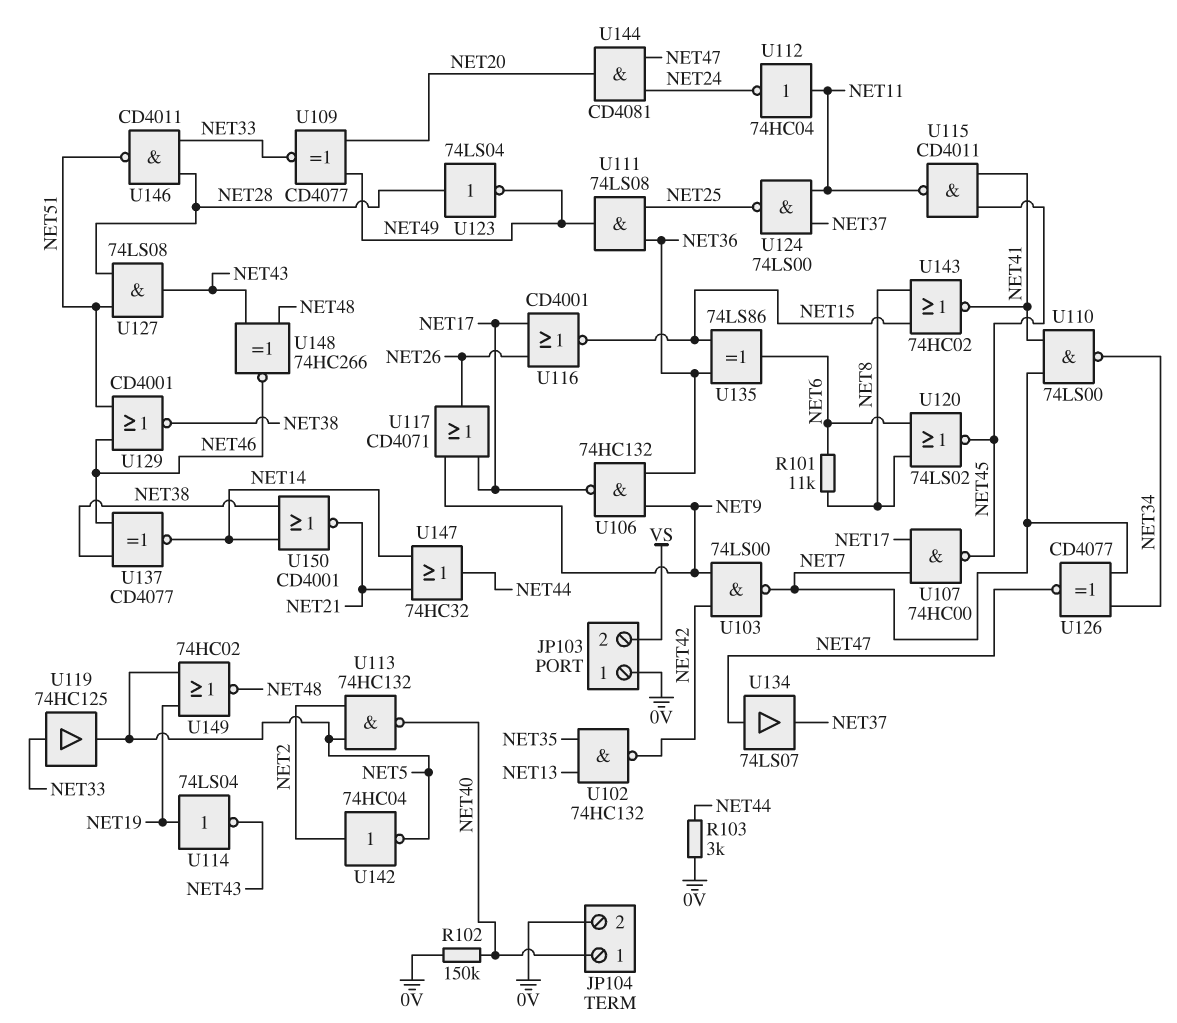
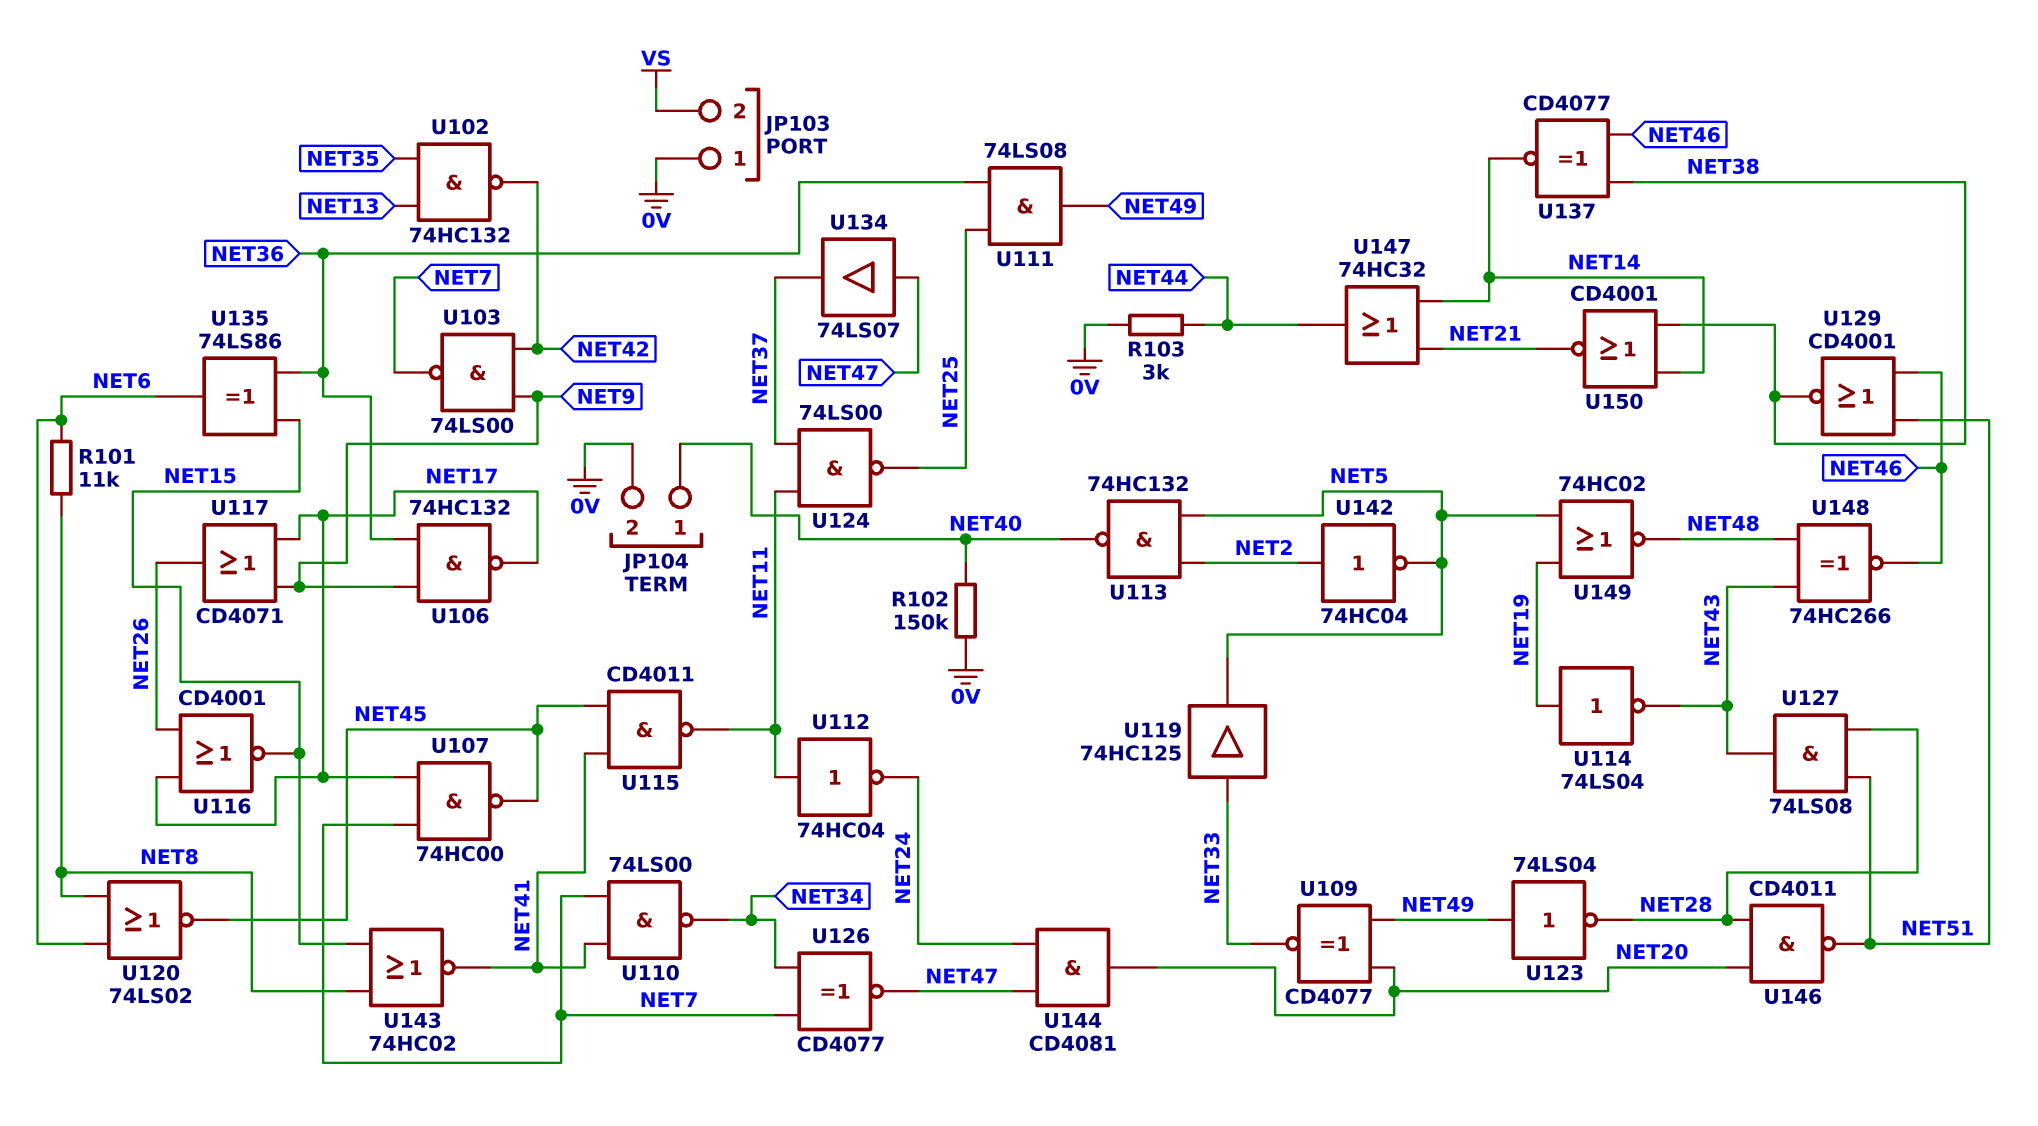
U123: NOT 74LS04 (in NET28, out NET49) -> NOT 74LS04 (in NET49, out NET28)
U146: NAND CD4011 (in NET28, in NET33, out NET51) -> NAND CD4011 (in NET20, in NET28, out NET51)

